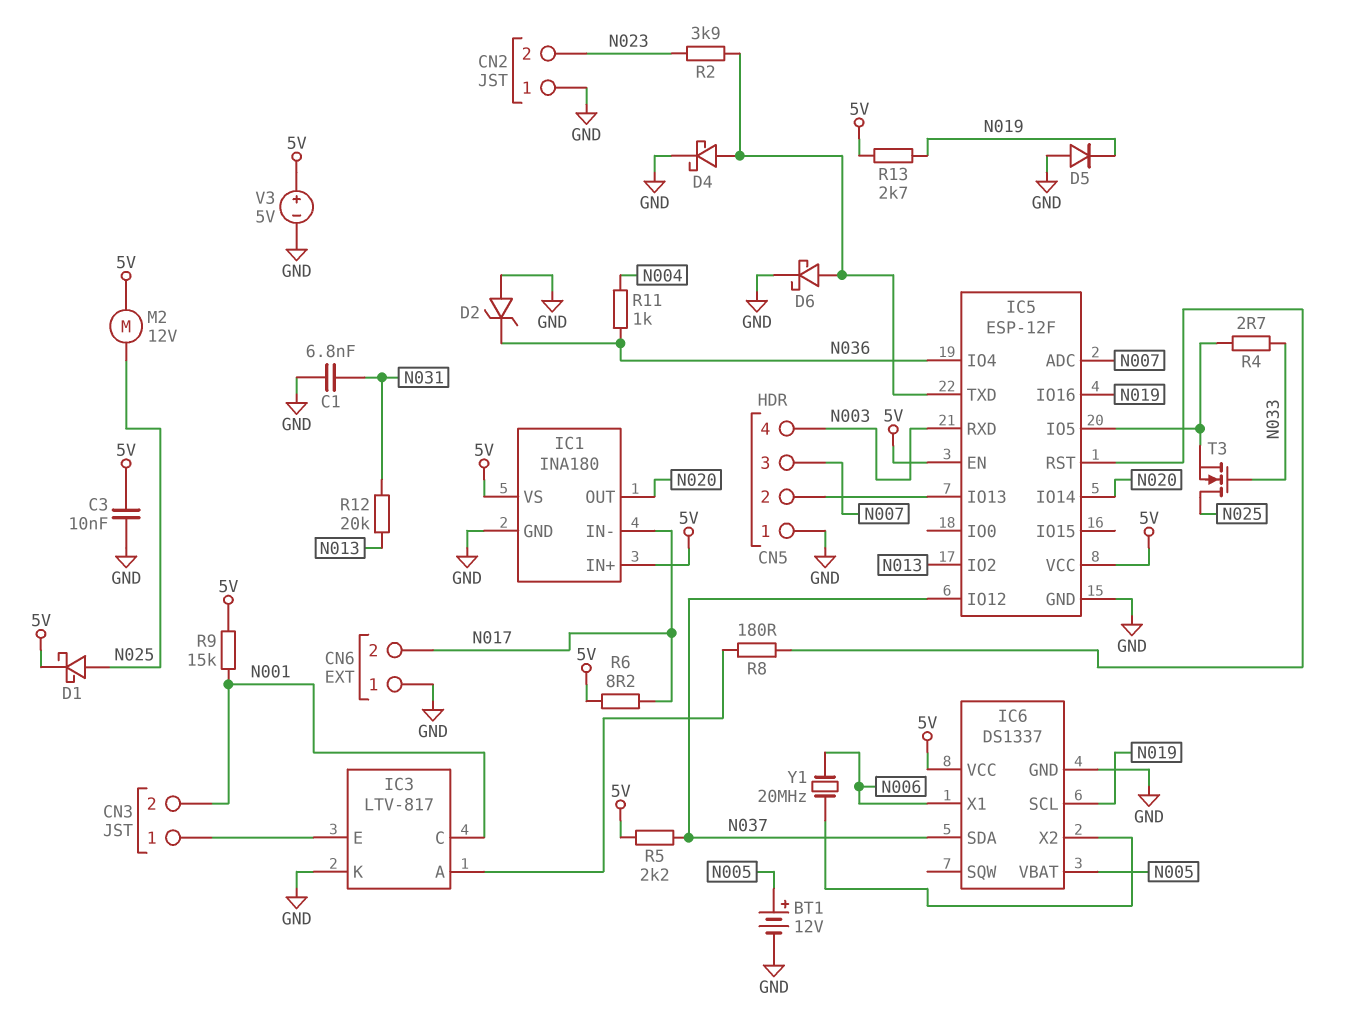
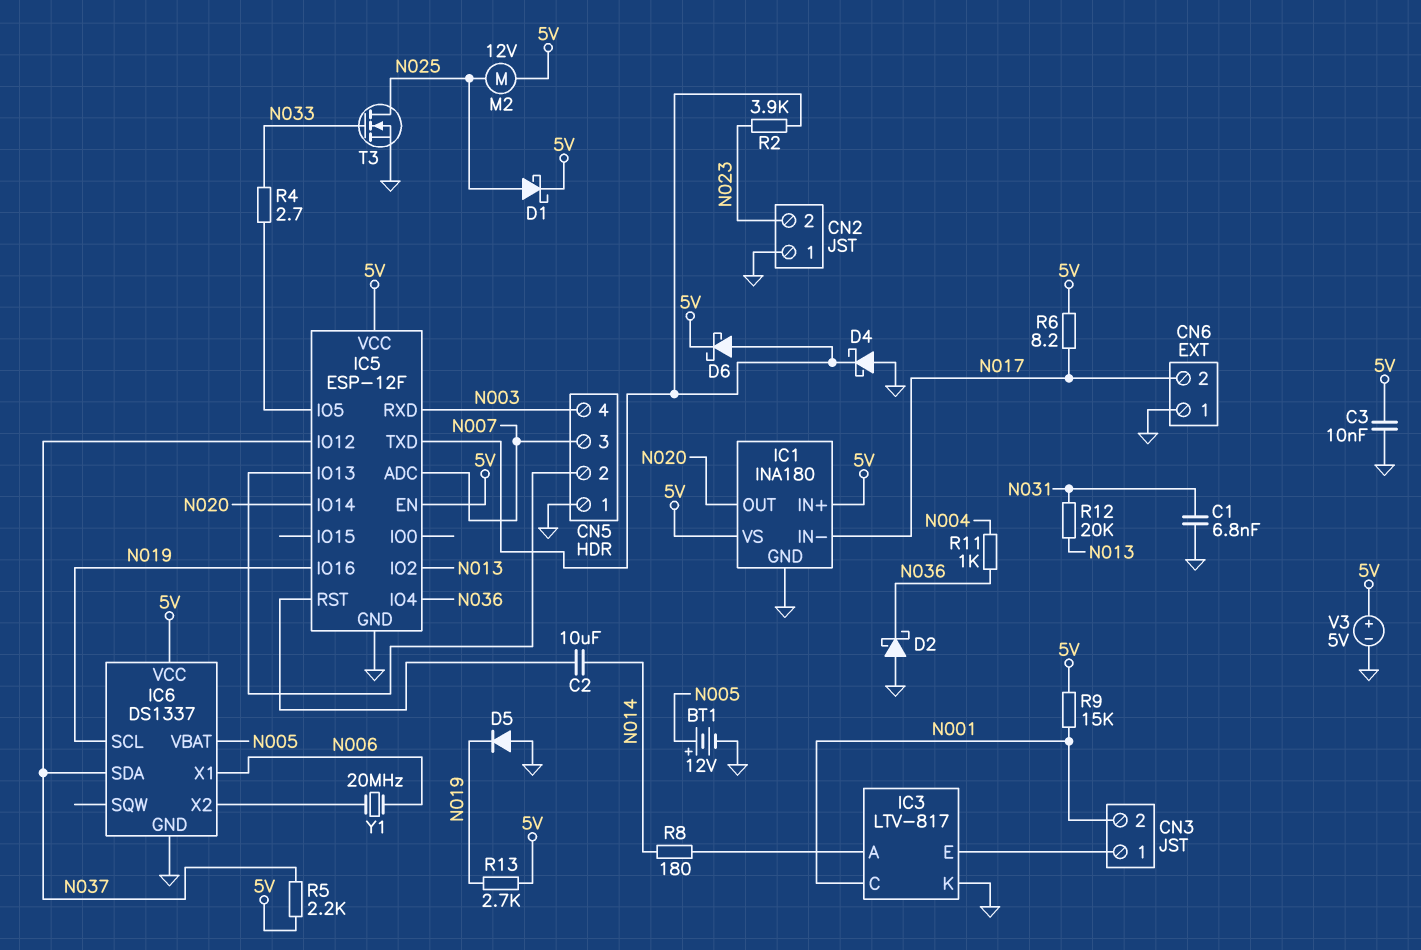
C2: none -> 10uF (IC5/RST, N014)
D2: zener (A GND, K N036) -> schottky (A GND, K N036)
D4: schottky (A IC5/TXD, K GND) -> schottky (A GND, K IC5/TXD)
D6: schottky (A IC5/TXD, K GND) -> schottky (A IC5/TXD, K 5V)
R8: 180 (IC3/A, IC5/RST) -> 180 (IC3/A, N014)
T3: NMOS (G N033, D N025, S IC5/IO5) -> NMOS (G N033, D N025, S GND)

